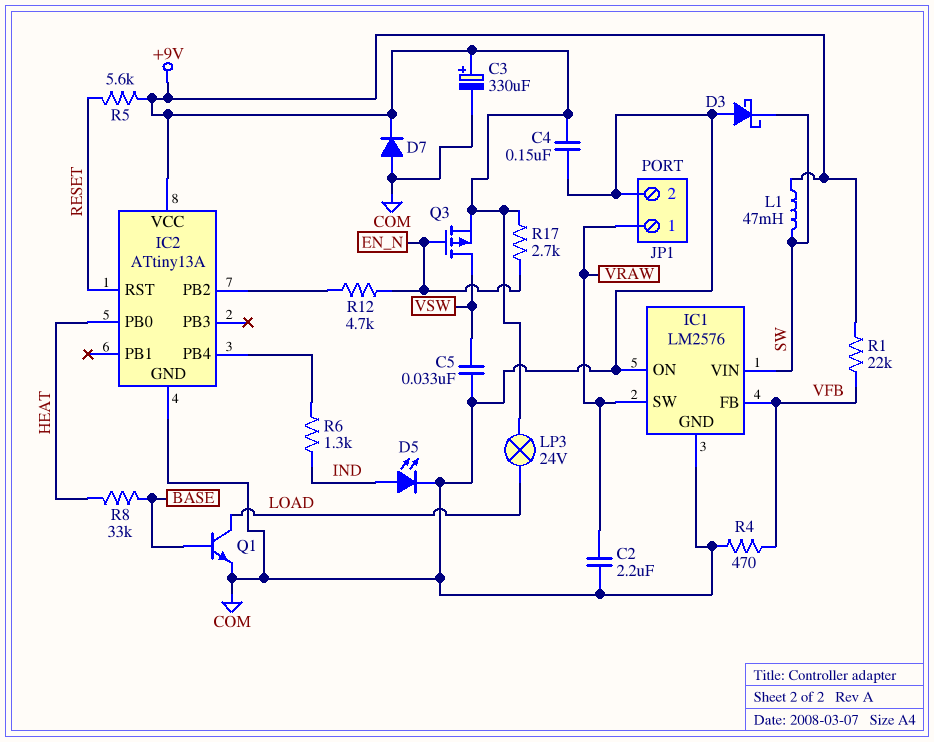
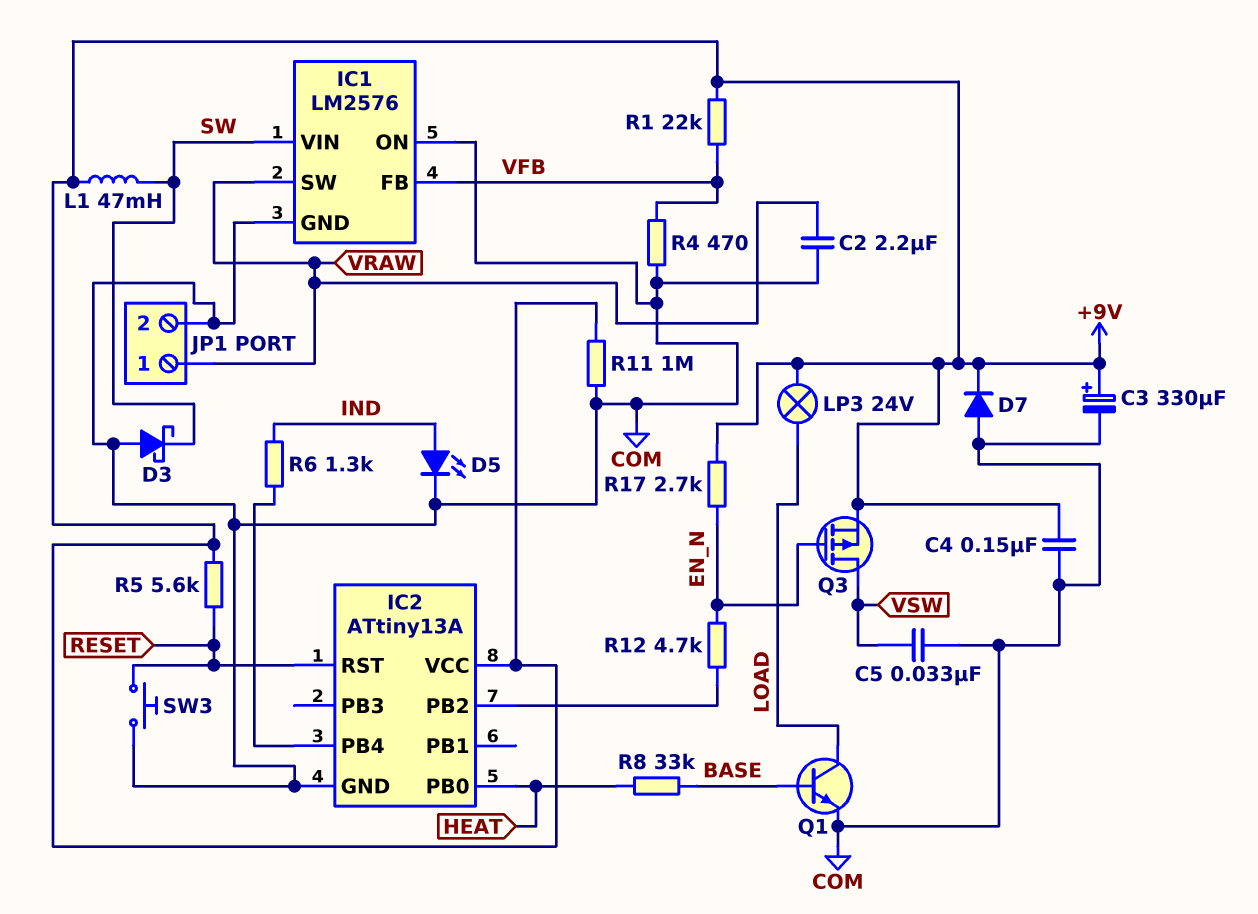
R11: none -> 1M (+9V, COM)
SW3: none -> button (COM, RESET)

